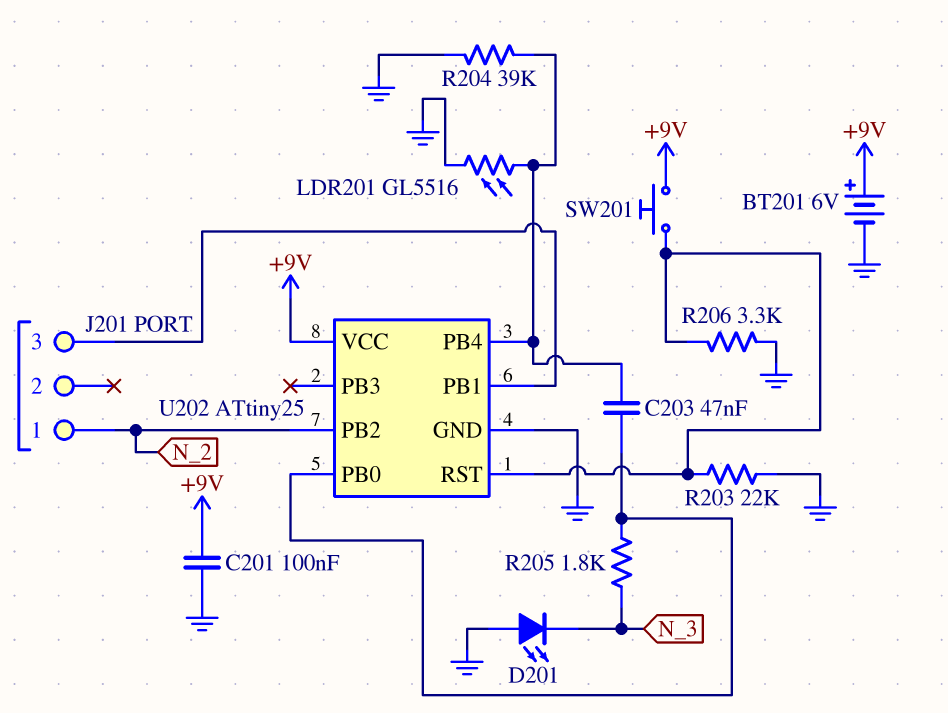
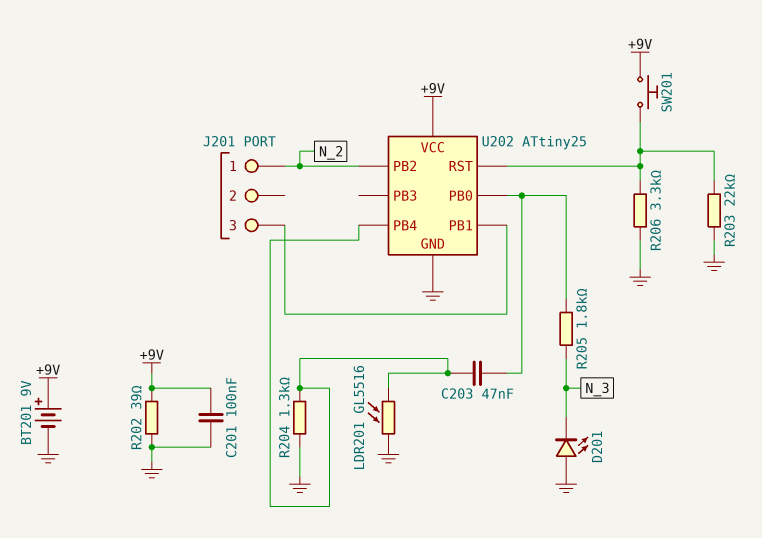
BT201: 6V (plus +9V, minus GND) -> 9V (plus +9V, minus GND)
R202: none -> 39 (+9V, GND)
R204: 39k (GND, U202/PB4) -> 1.3k (GND, U202/PB4)

